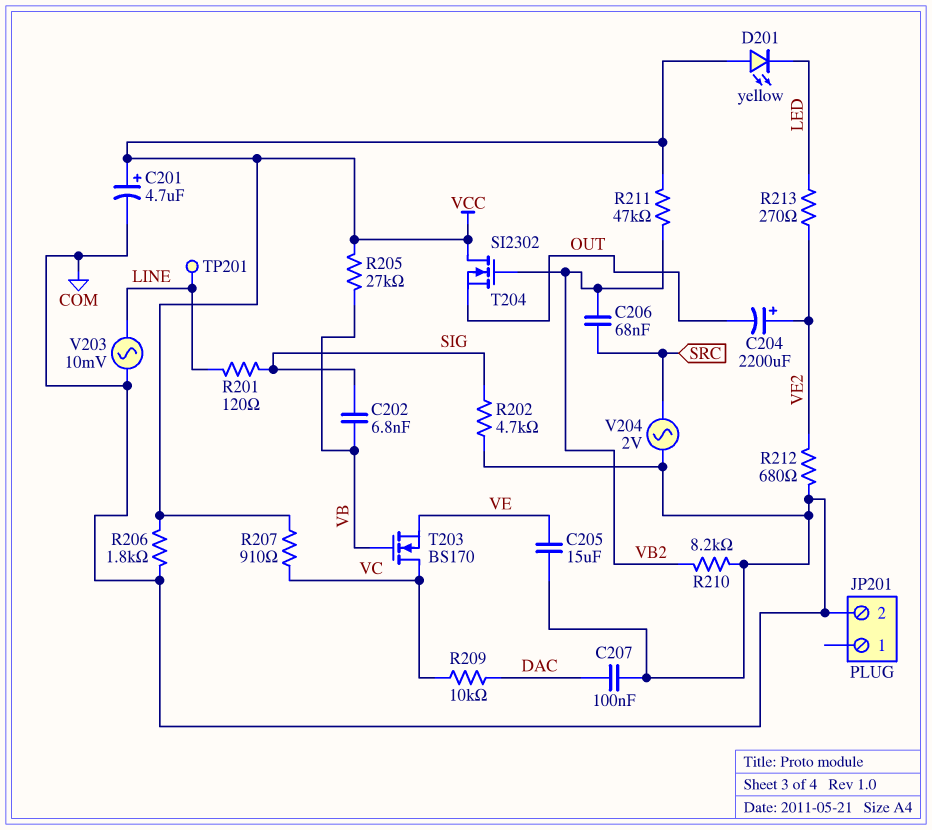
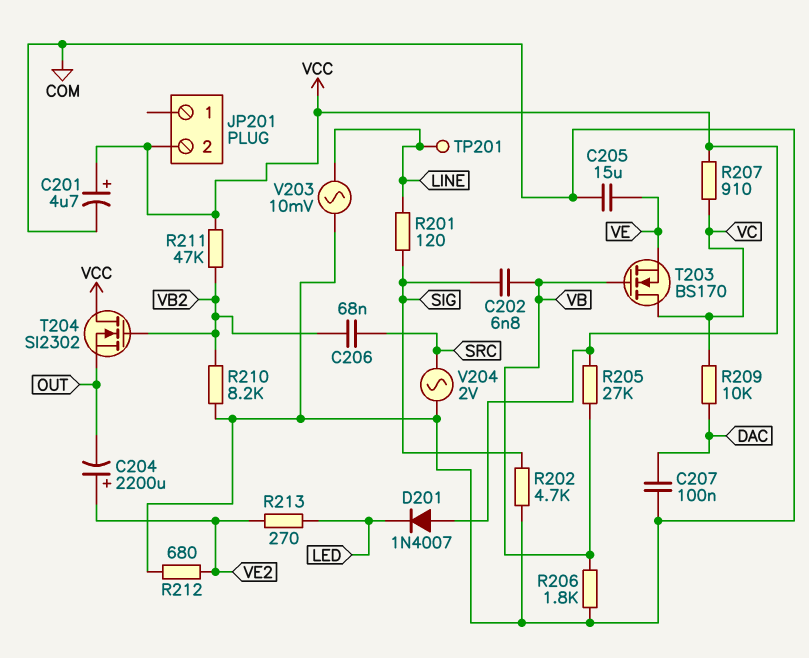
D201: LED yellow (A VCC, K LED) -> diode 1N4007 (A VCC, K LED)
JP201 pin 2: COM -> VCC
R206: 1.8k (COM, VCC) -> 1.8k (COM, VB)

